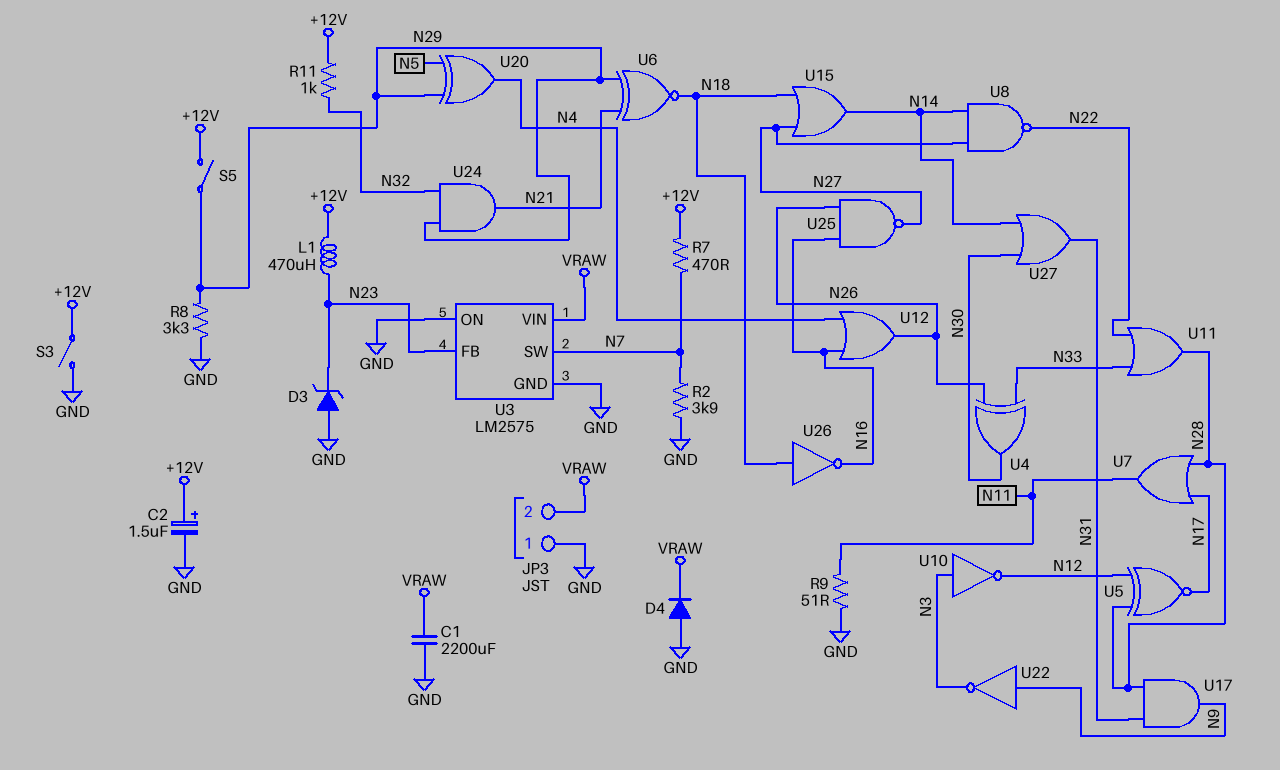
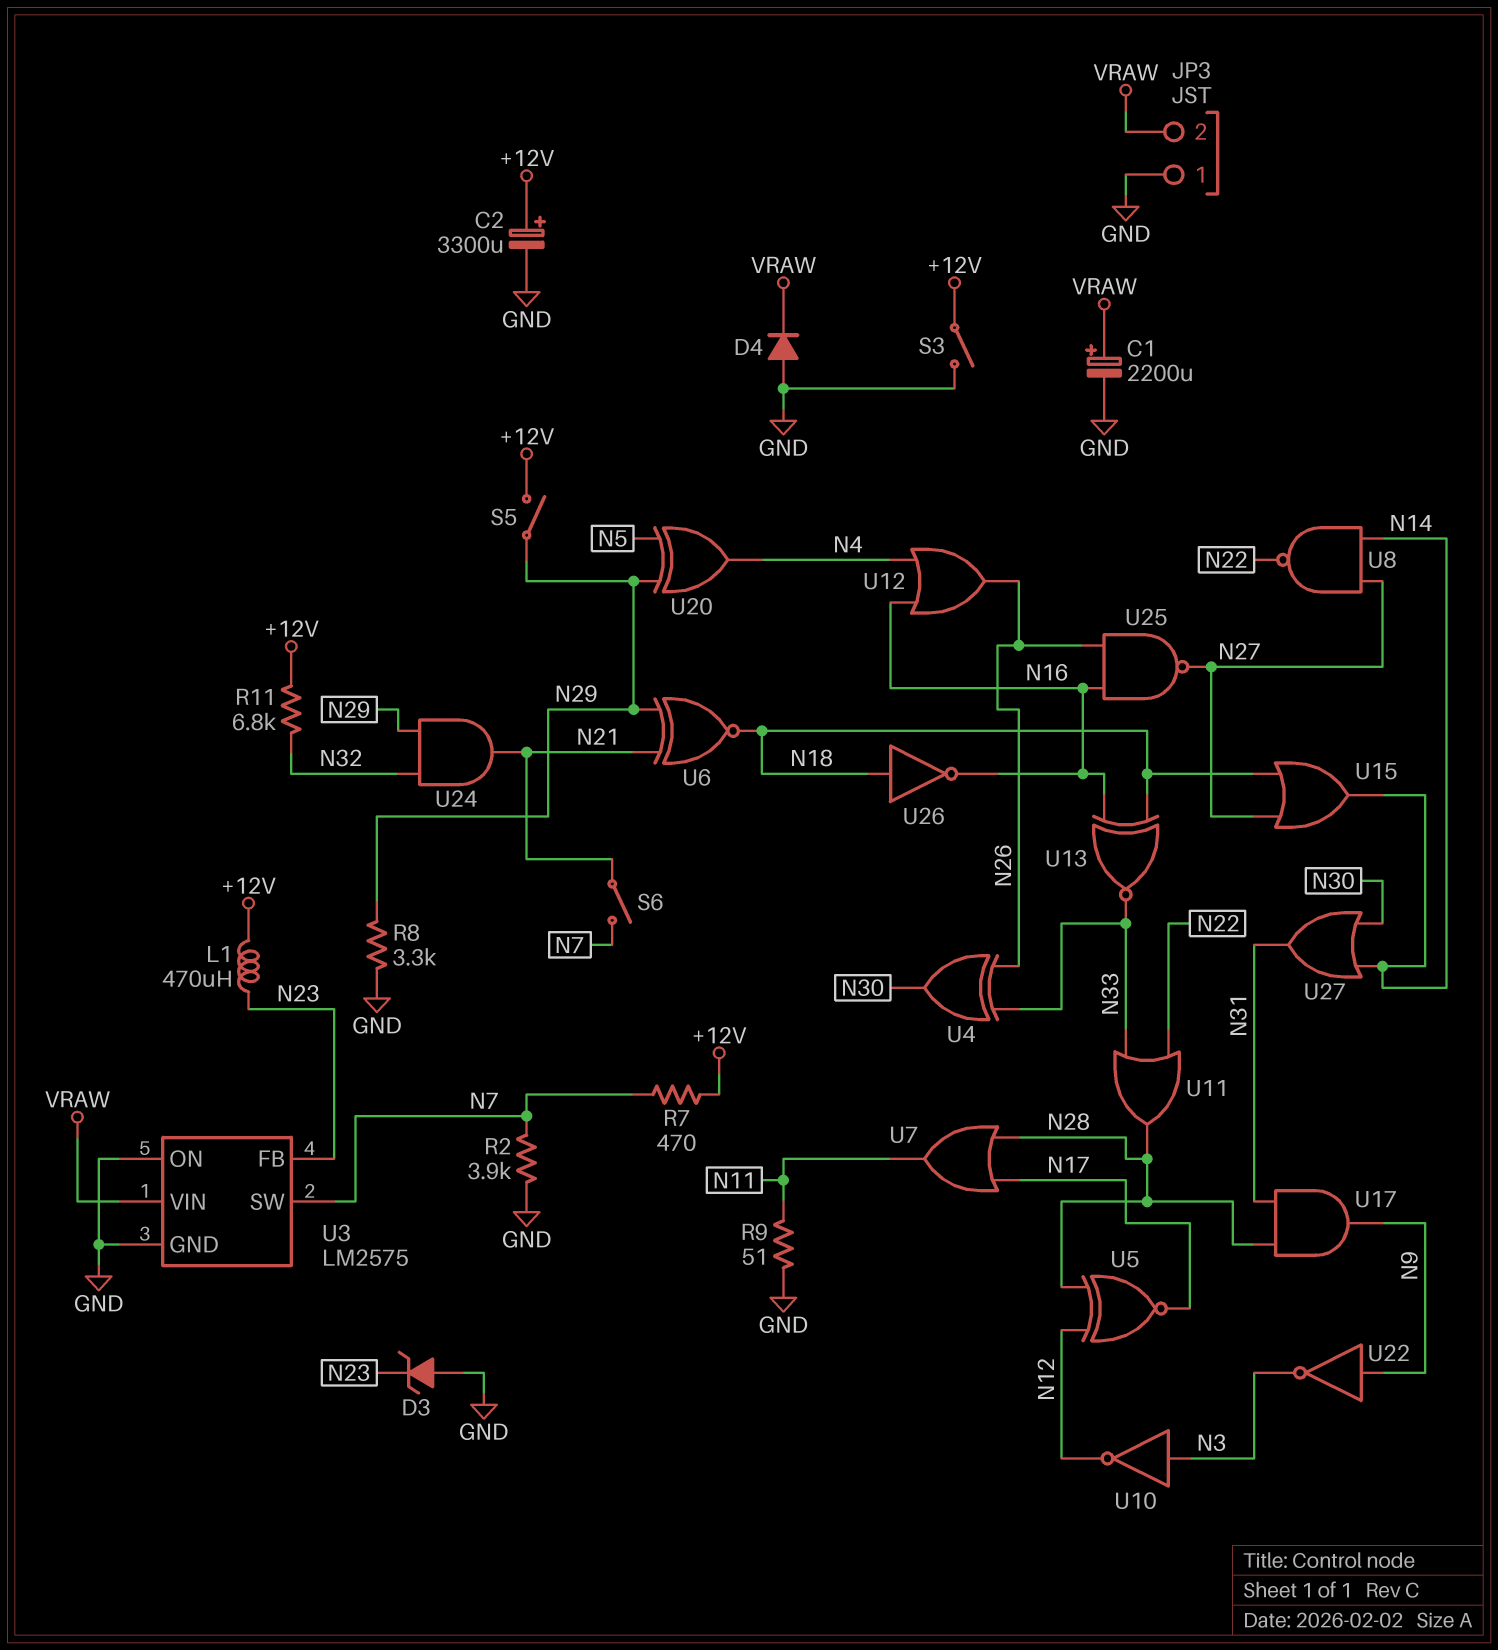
C1: 2200uF (GND, VRAW) -> 2200uF (plus VRAW, minus GND)
C2: 1.5uF (plus +12V, minus GND) -> 3300uF (plus +12V, minus GND)
R11: 1k (+12V, N32) -> 6.8k (+12V, N32)
S6: none -> switch (N7, N21)
U13: none -> XNOR (in N16, in N18, out N33)

